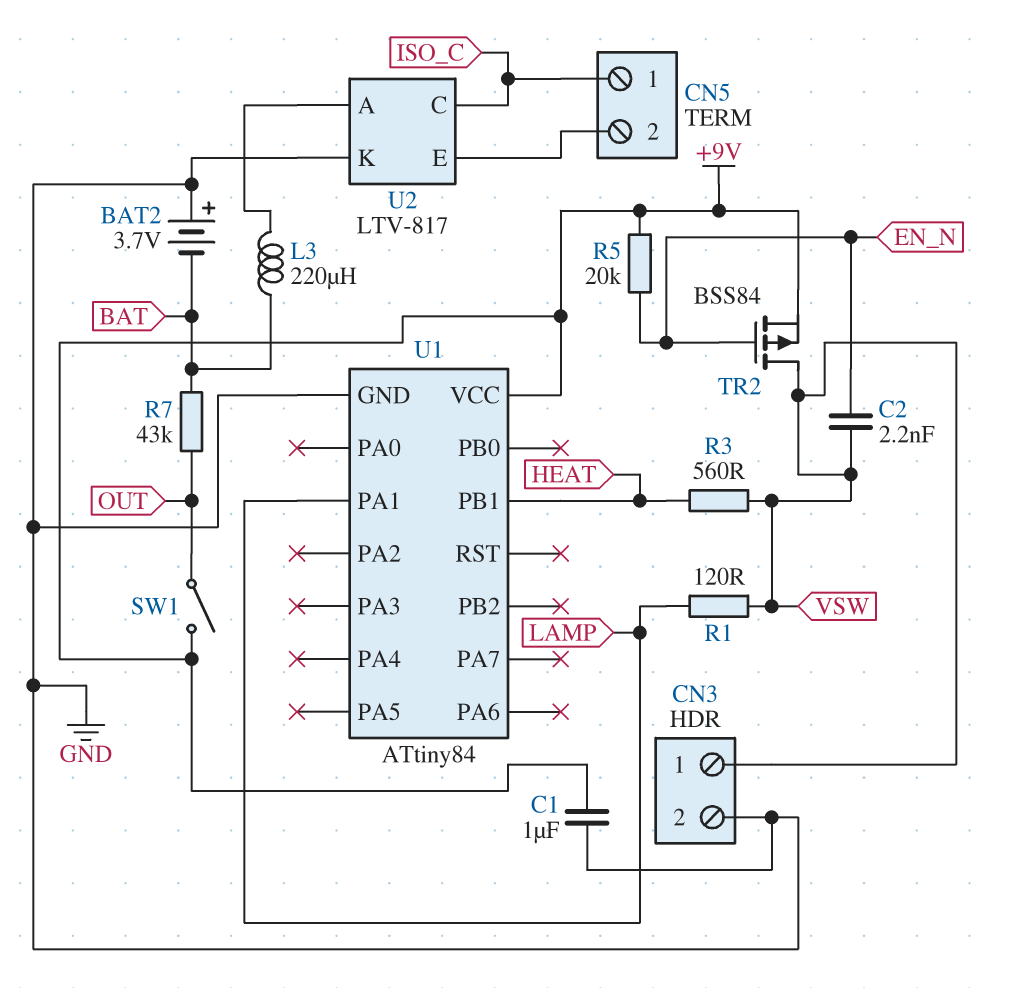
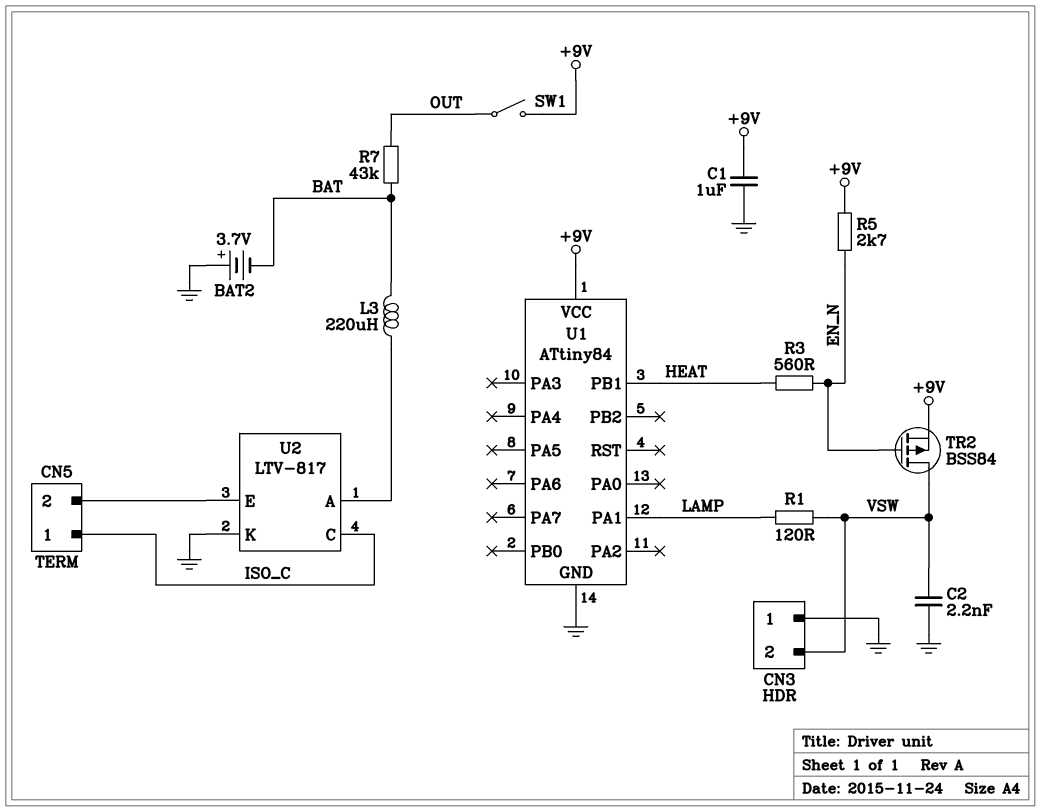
C2: 2.2nF (EN_N, VSW) -> 2.2nF (GND, VSW)
CN3 pin 1: VSW -> GND
CN3 pin 2: GND -> VSW
R3: 560 (HEAT, VSW) -> 560 (EN_N, HEAT)
R5: 20k (+9V, EN_N) -> 2.7k (+9V, EN_N)

